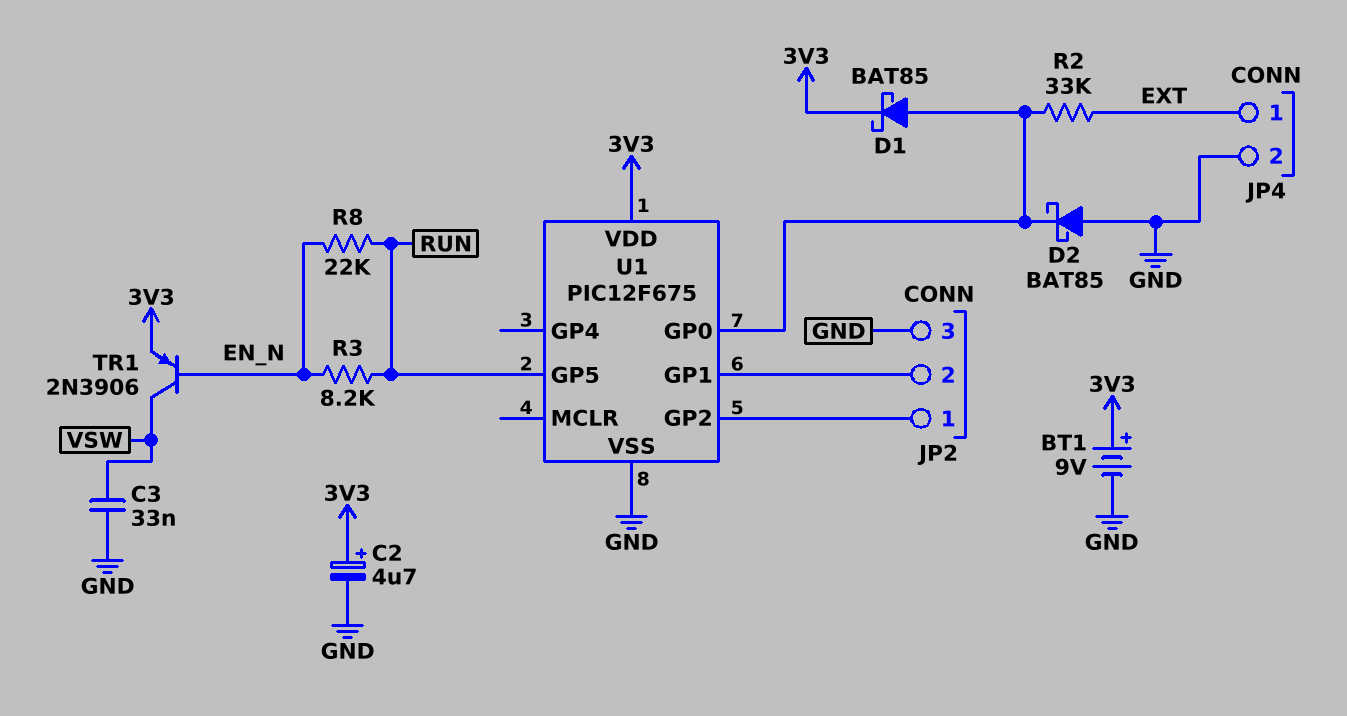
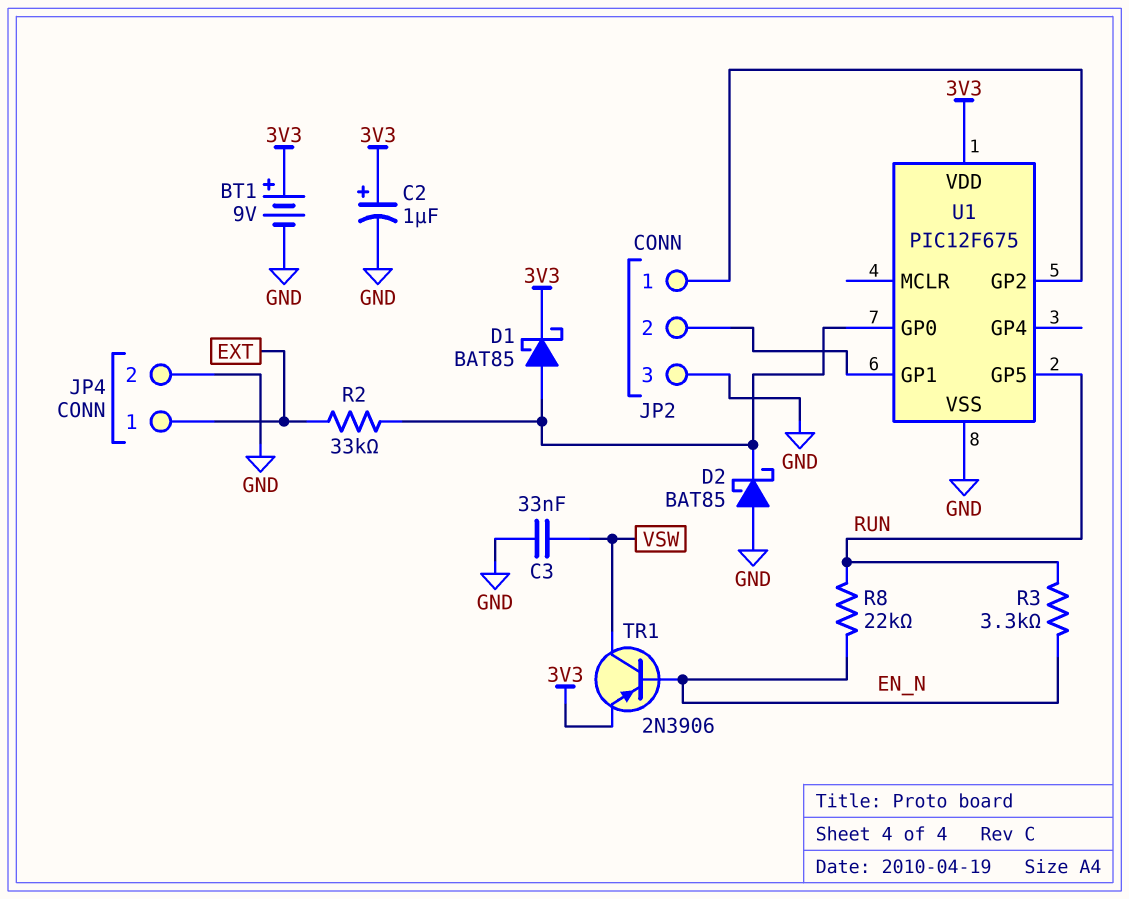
C2: 4.7uF (plus 3V3, minus GND) -> 1uF (plus 3V3, minus GND)
R3: 8.2k (EN_N, RUN) -> 3.3k (EN_N, RUN)

